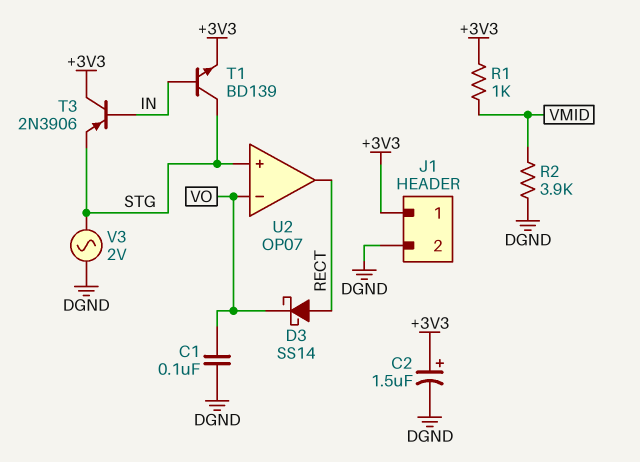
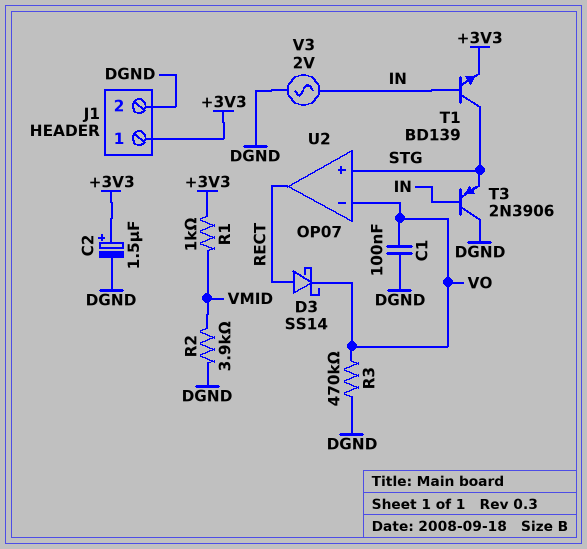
R3: none -> 470k (DGND, VO)
T3: PNP 2N3906 (B IN, C +3V3, E STG) -> PNP 2N3906 (B IN, C DGND, E STG)
V3: AC 2V (DGND, STG) -> AC 2V (DGND, IN)

